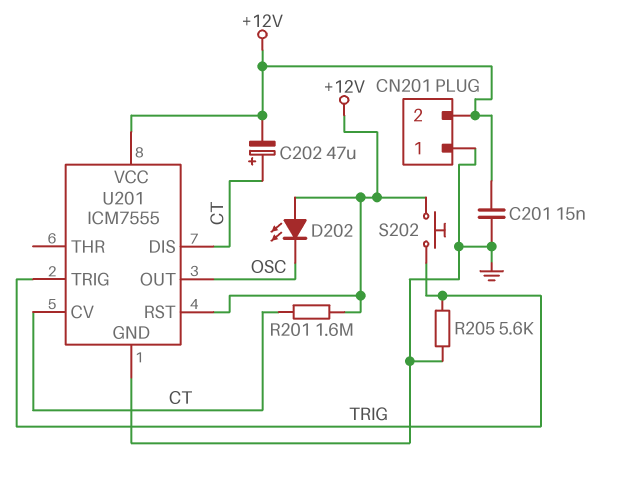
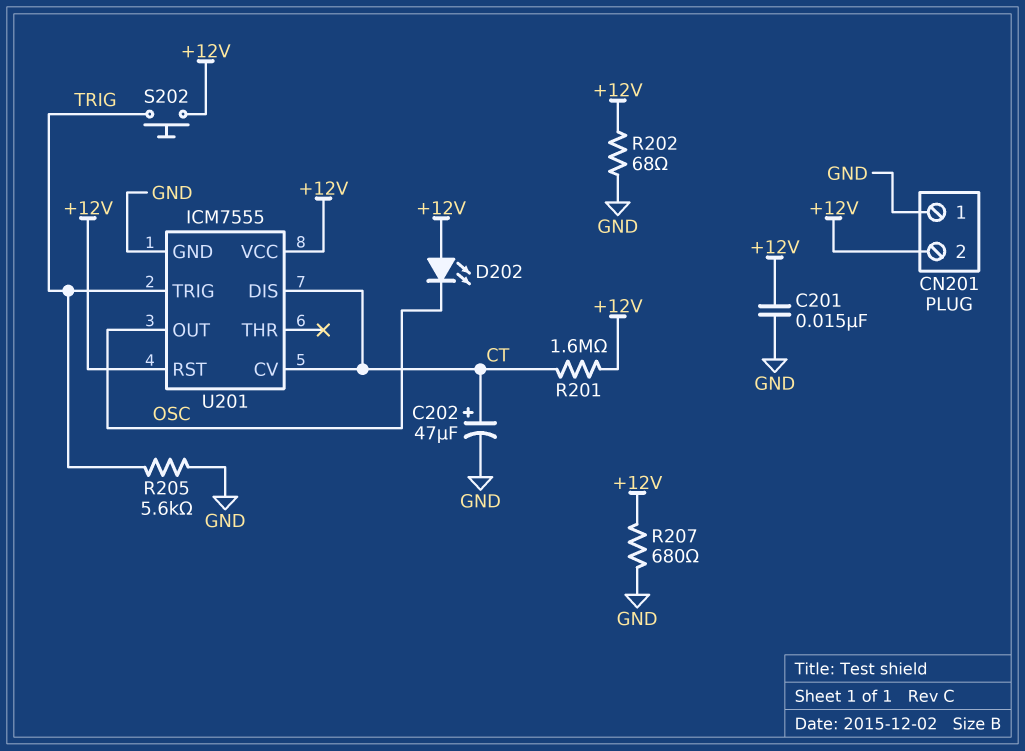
C202: 47uF (plus CT, minus +12V) -> 47uF (plus CT, minus GND)
R202: none -> 68 (+12V, GND)
R207: none -> 680 (+12V, GND)

